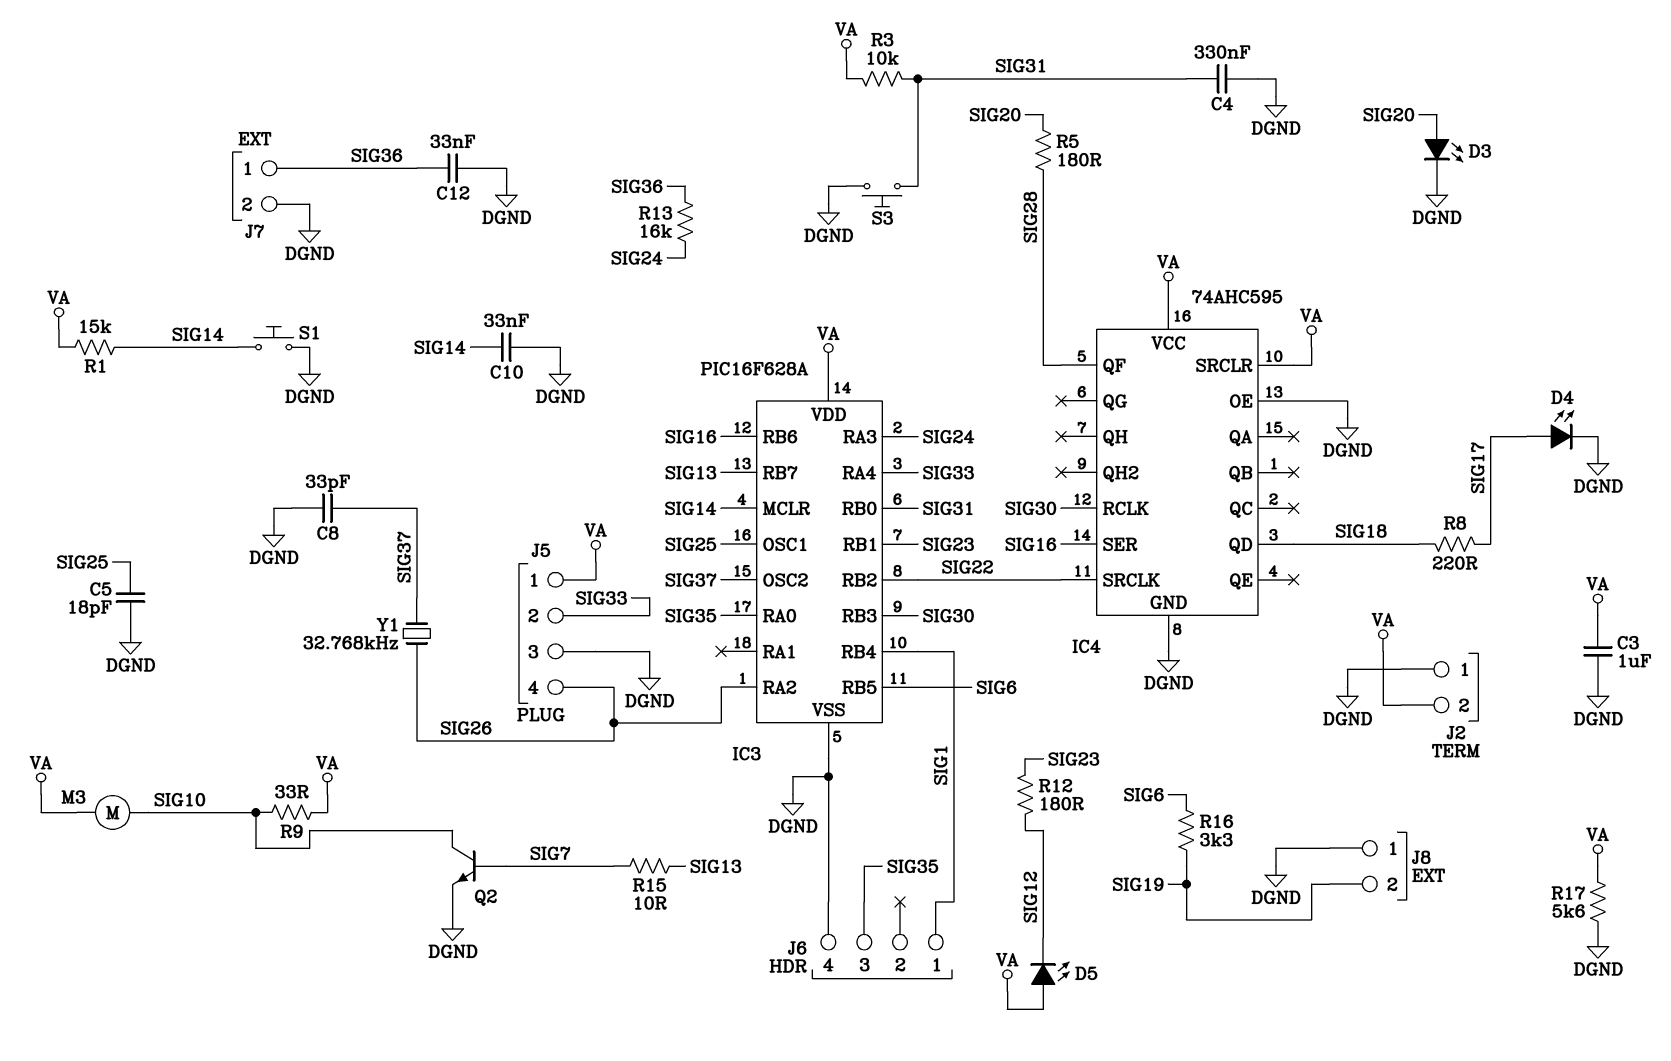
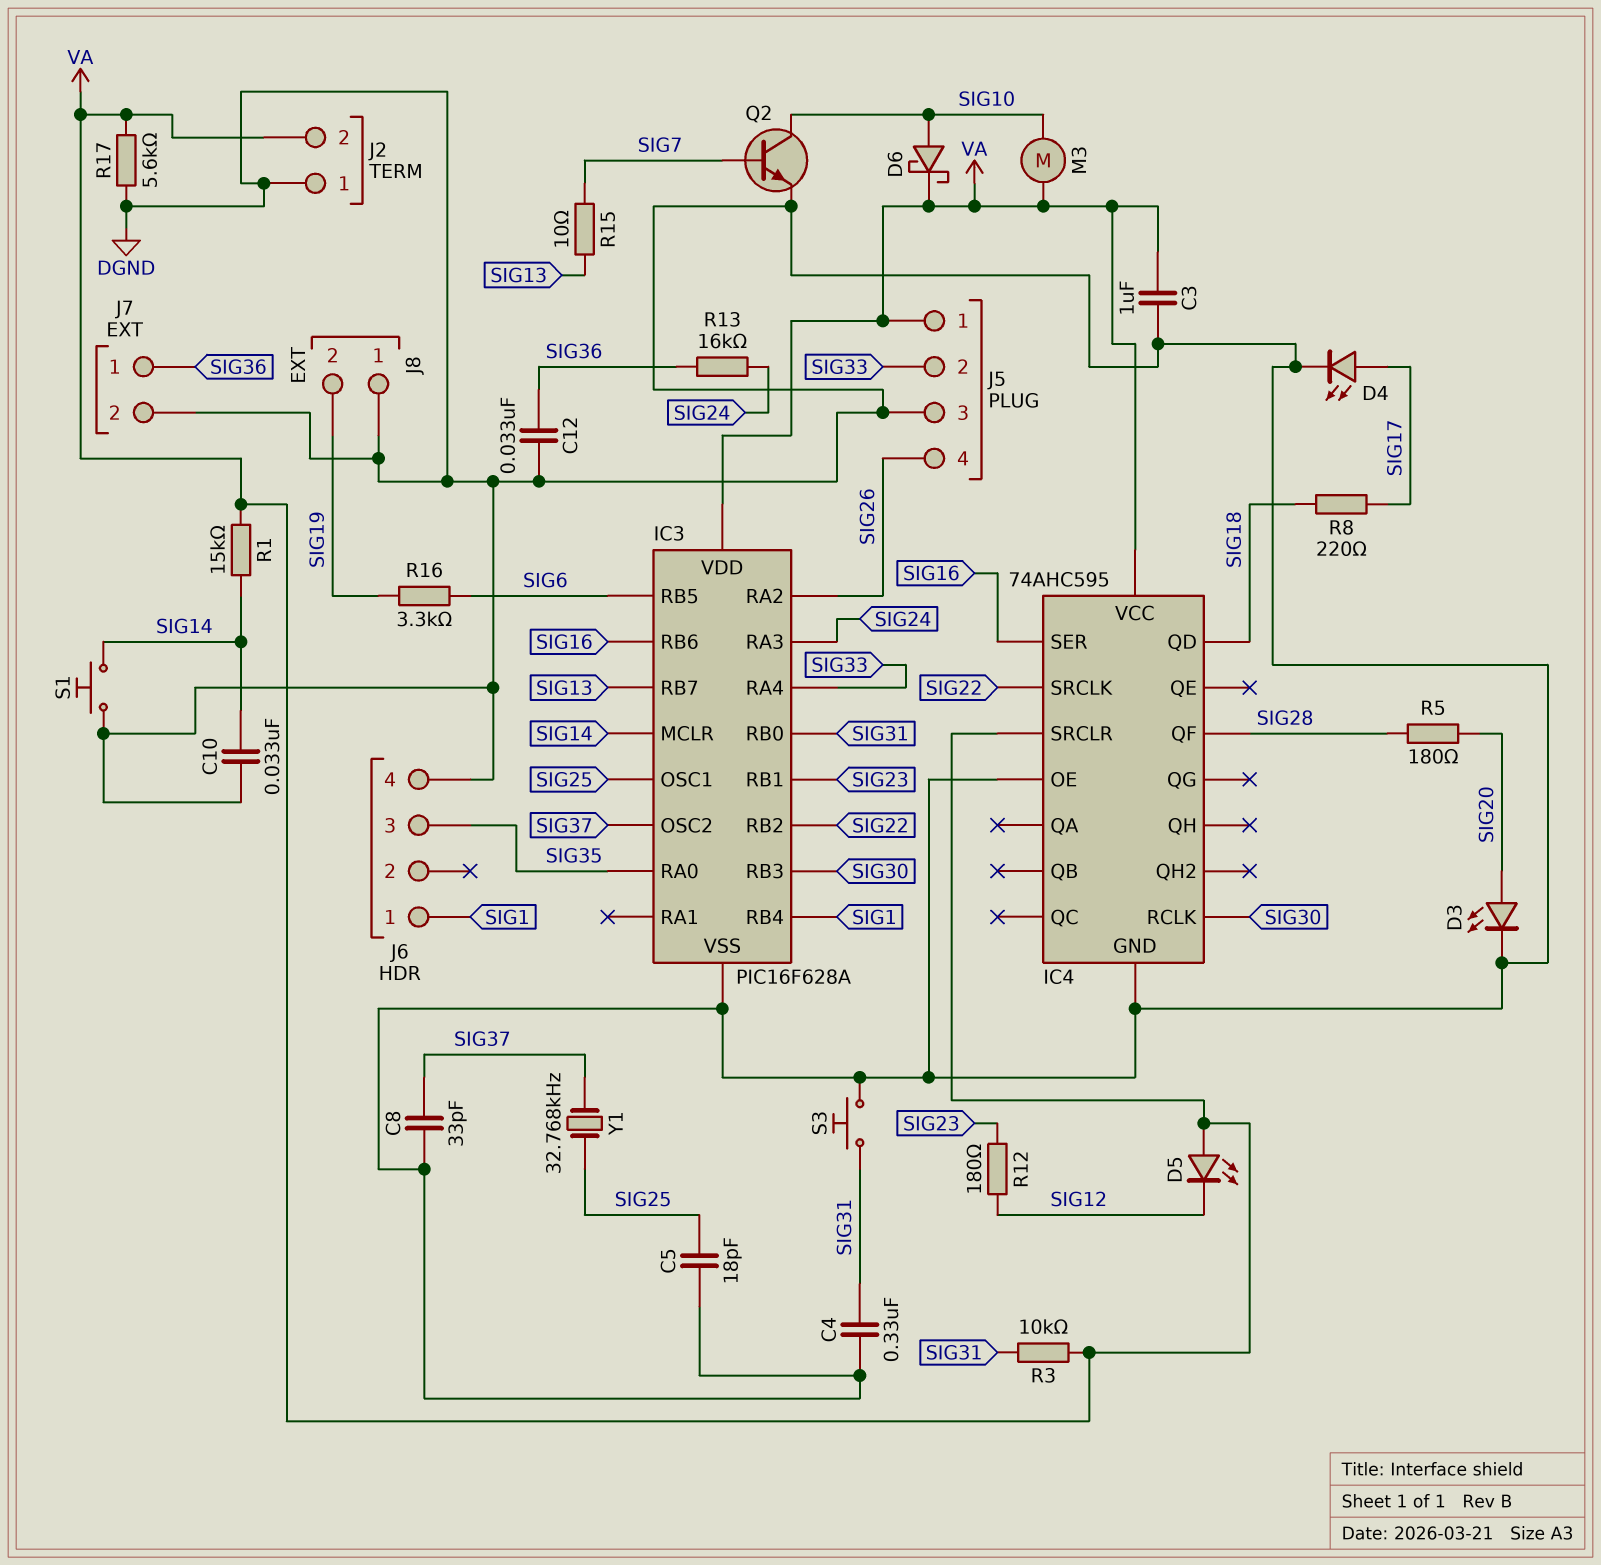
D6: none -> schottky (A SIG10, K VA)
R9: 33 (SIG10, VA) -> none
Y1: 32.768kHz (SIG26, SIG37) -> 32.768kHz (SIG25, SIG37)

